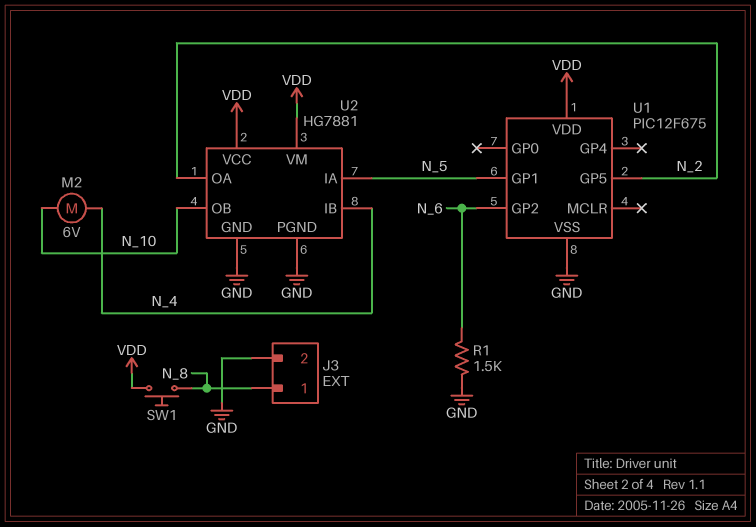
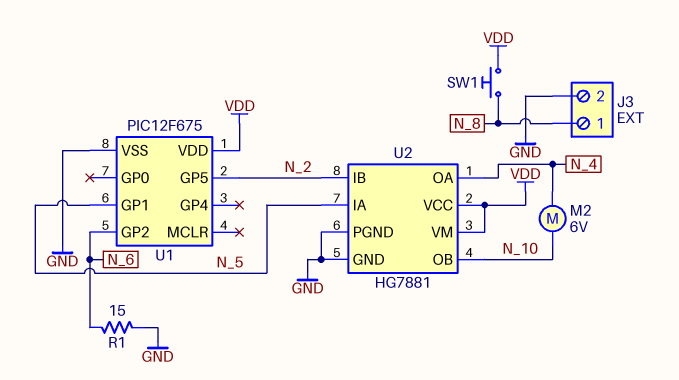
R1: 1.5k (GND, N_6) -> 15 (GND, N_6)
U2 pin IB: N_4 -> N_2
U2 pin OA: N_2 -> N_4

